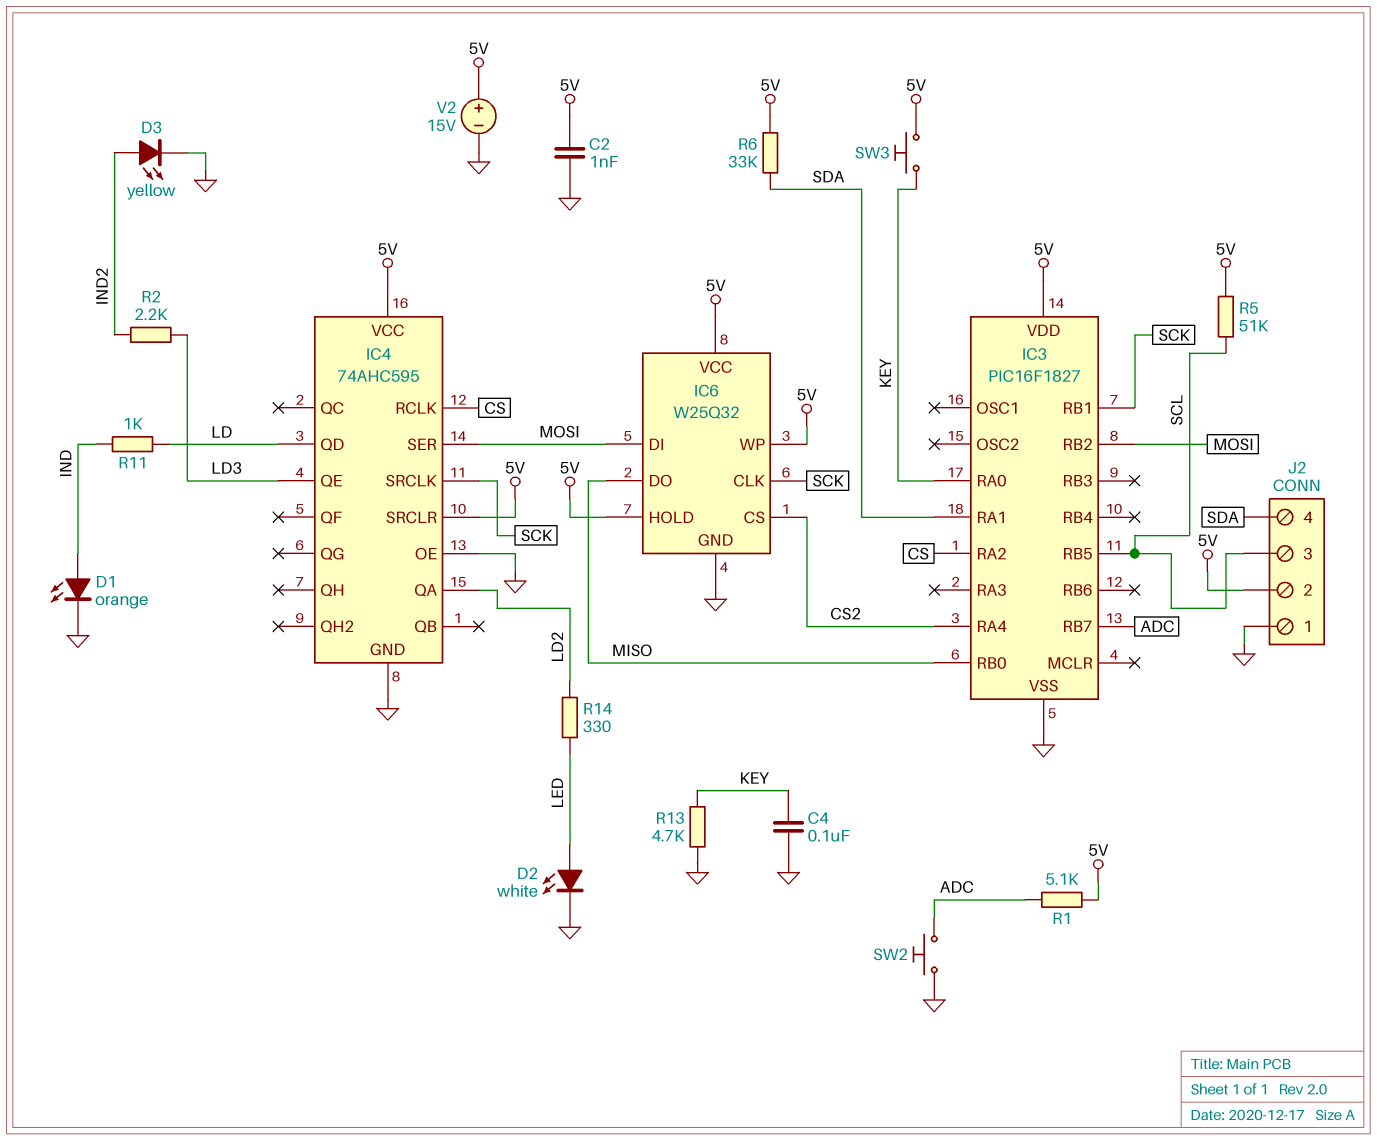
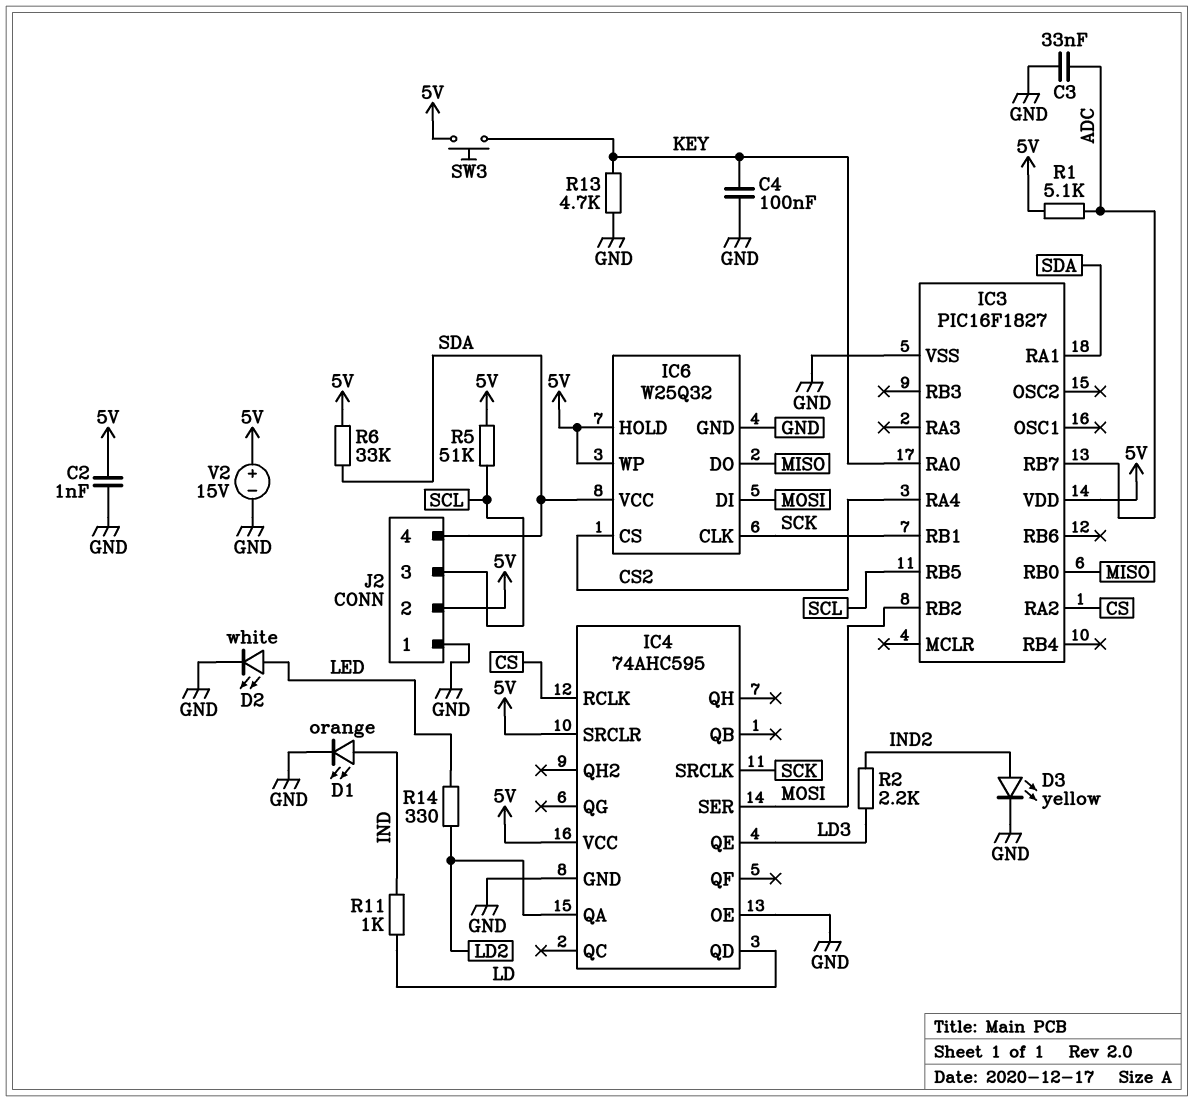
C3: none -> 33nF (ADC, GND)
IC6 pin VCC: 5V -> SDA
SW2: button (ADC, GND) -> none

